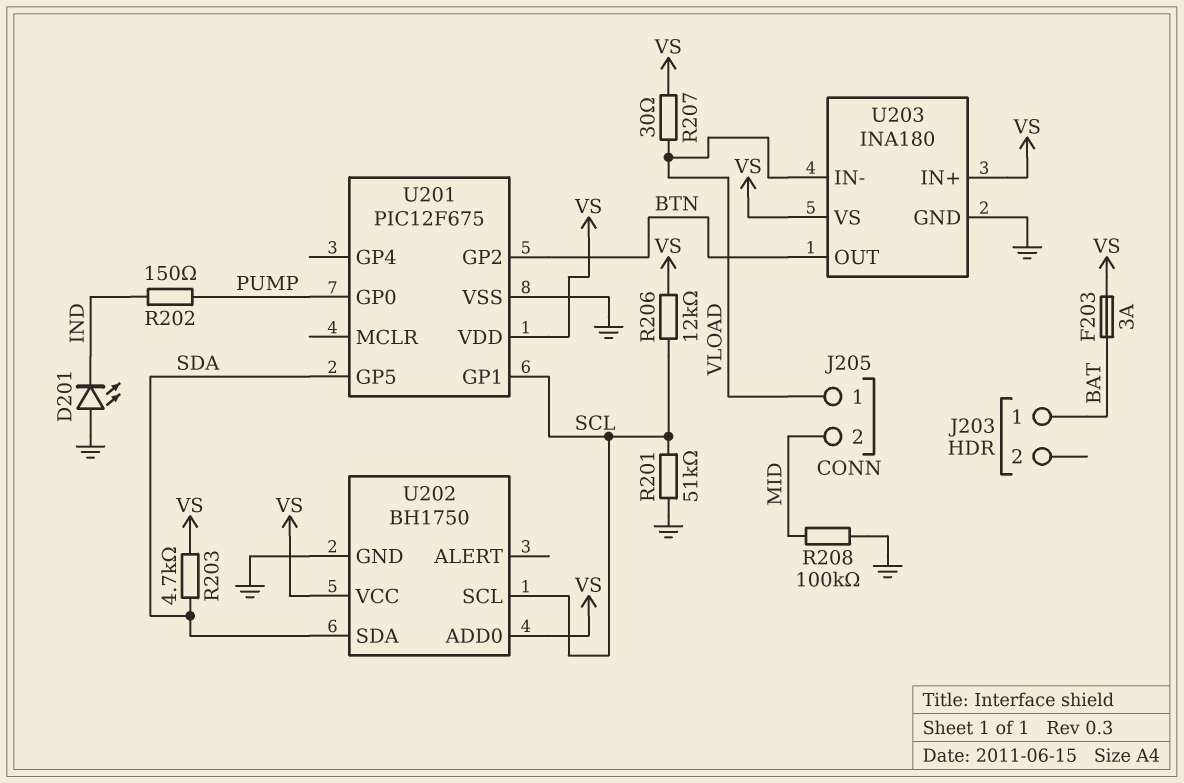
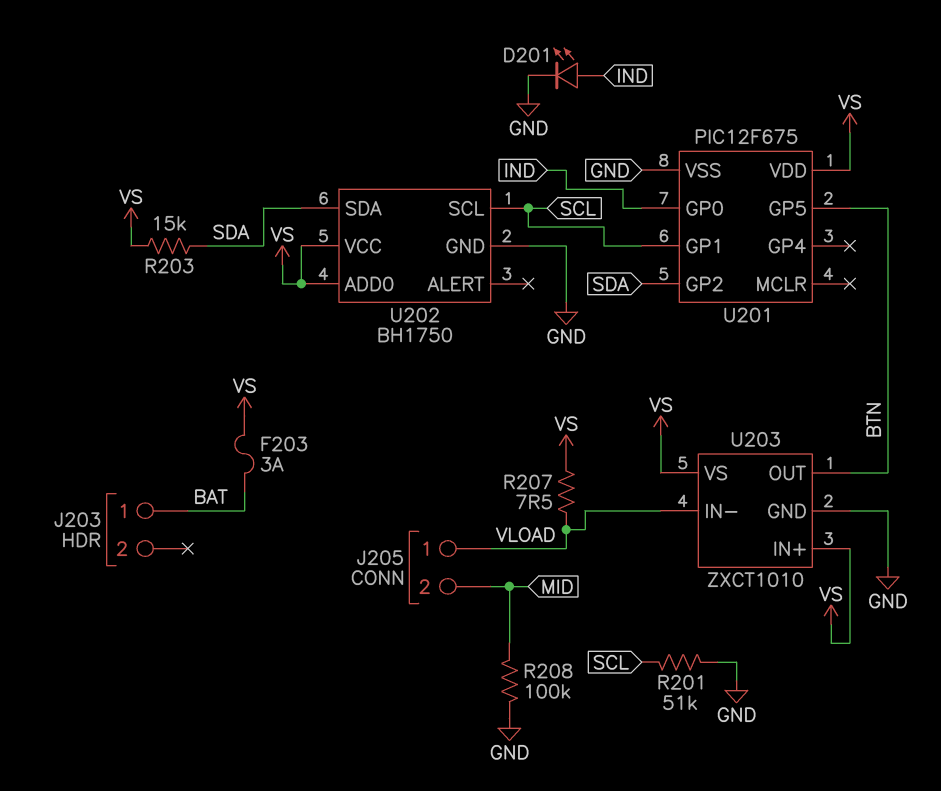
D201: LED (A GND, K IND) -> LED (A IND, K GND)
R202: 150 (IND, PUMP) -> none
R203: 4.7k (SDA, VS) -> 15k (SDA, VS)
R206: 12k (SCL, VS) -> none
R207: 30 (VLOAD, VS) -> 7.5 (VLOAD, VS)
U201 pin GP0: PUMP -> IND
U201 pin GP2: BTN -> SDA
U201 pin GP5: SDA -> BTN
U203: INA180 -> ZXCT1010

